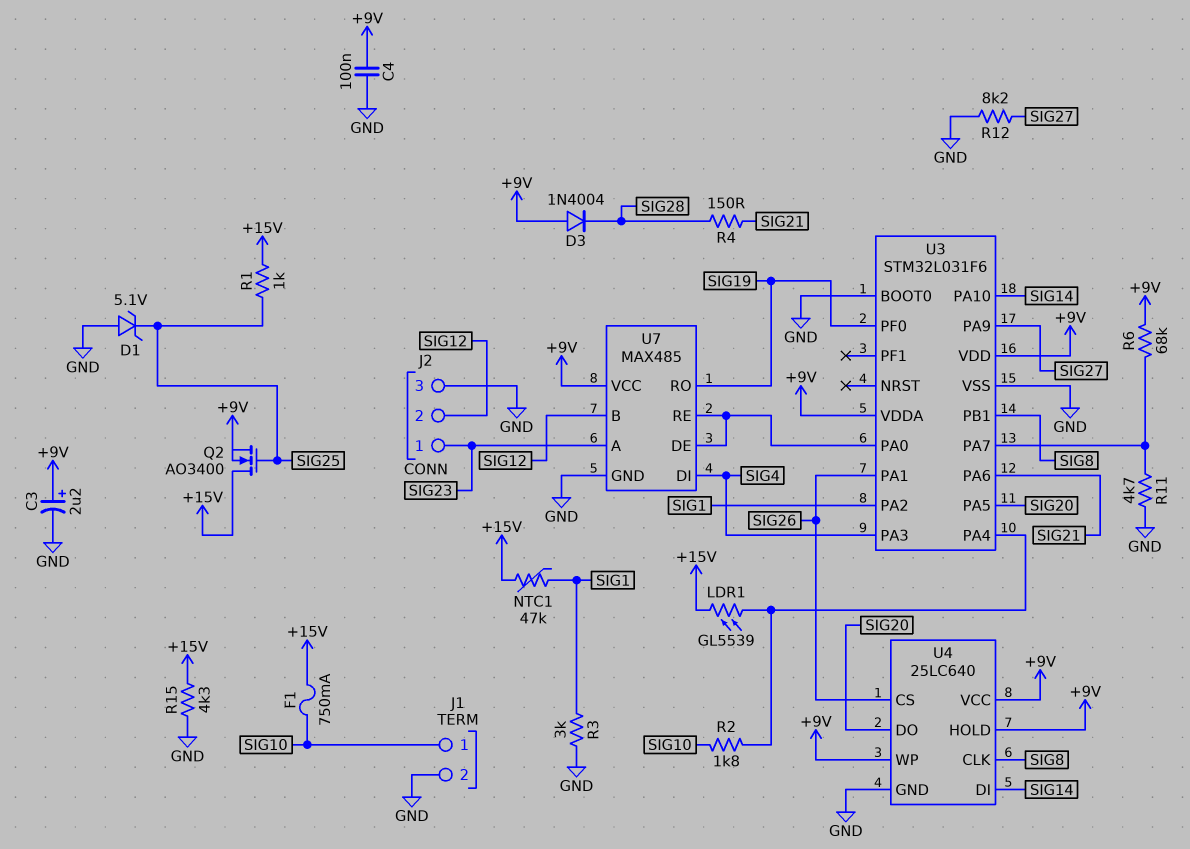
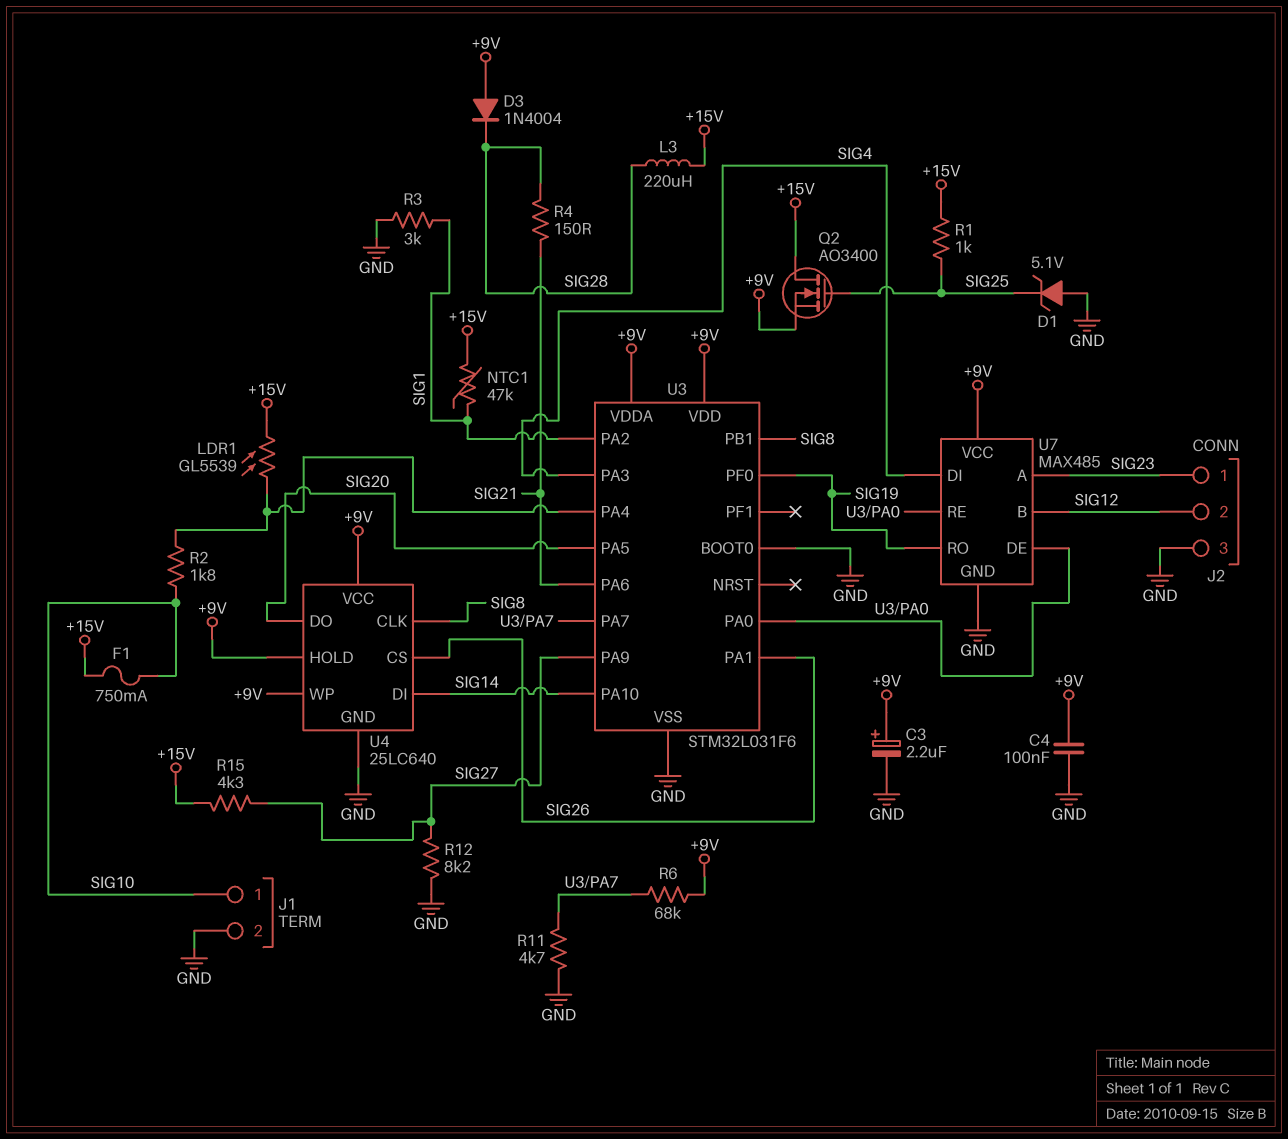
L3: none -> 220uH (+15V, SIG28)
R15: 4.3k (+15V, GND) -> 4.3k (+15V, SIG27)

